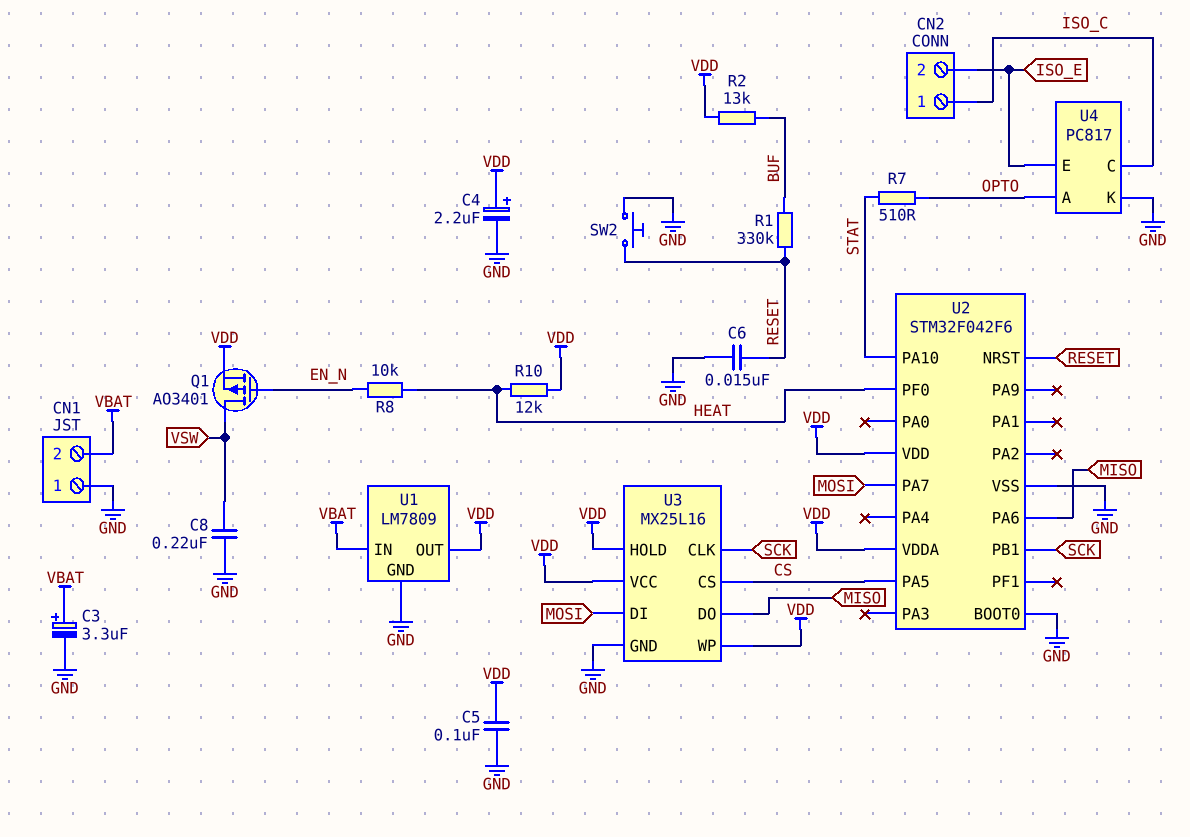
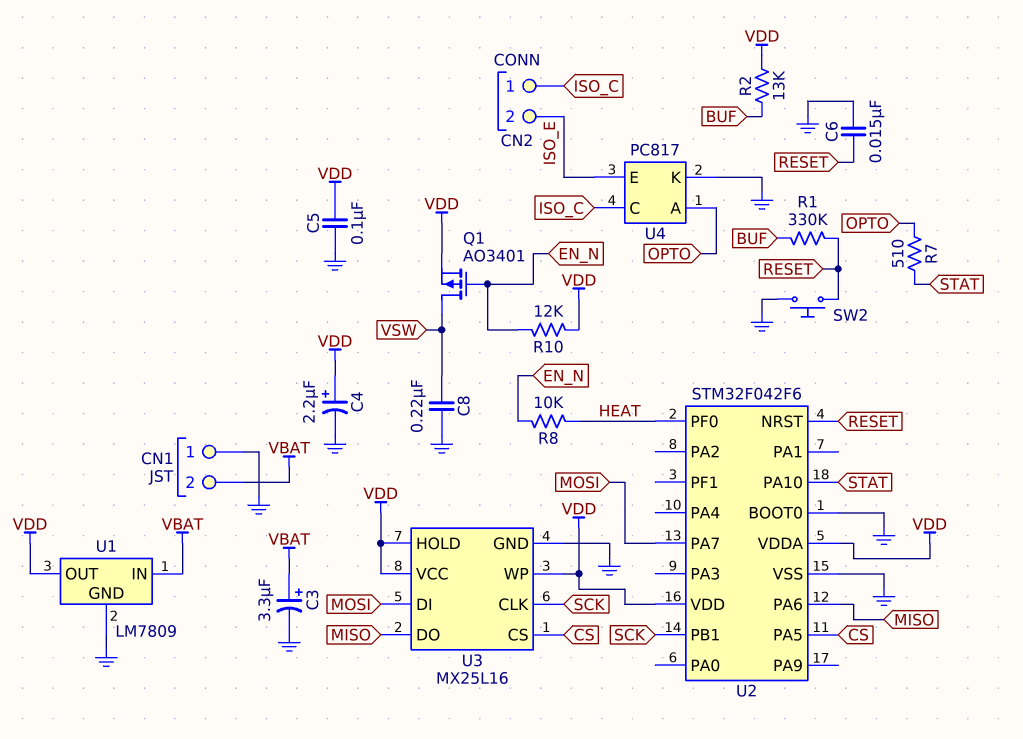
R10: 12k (HEAT, VDD) -> 12k (EN_N, VDD)

